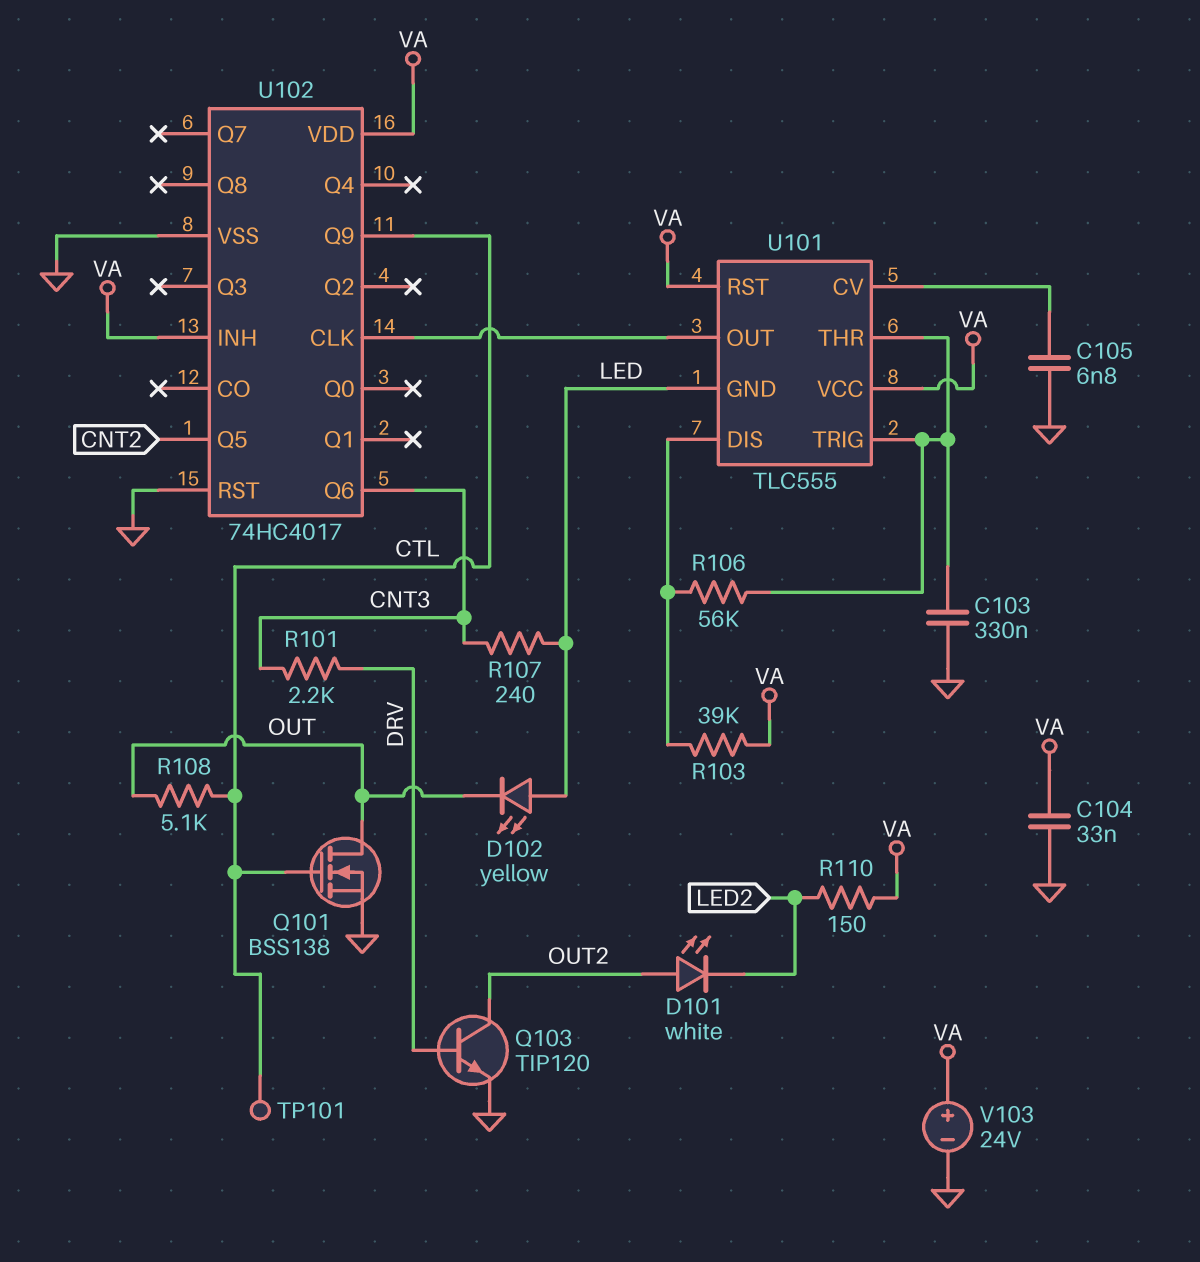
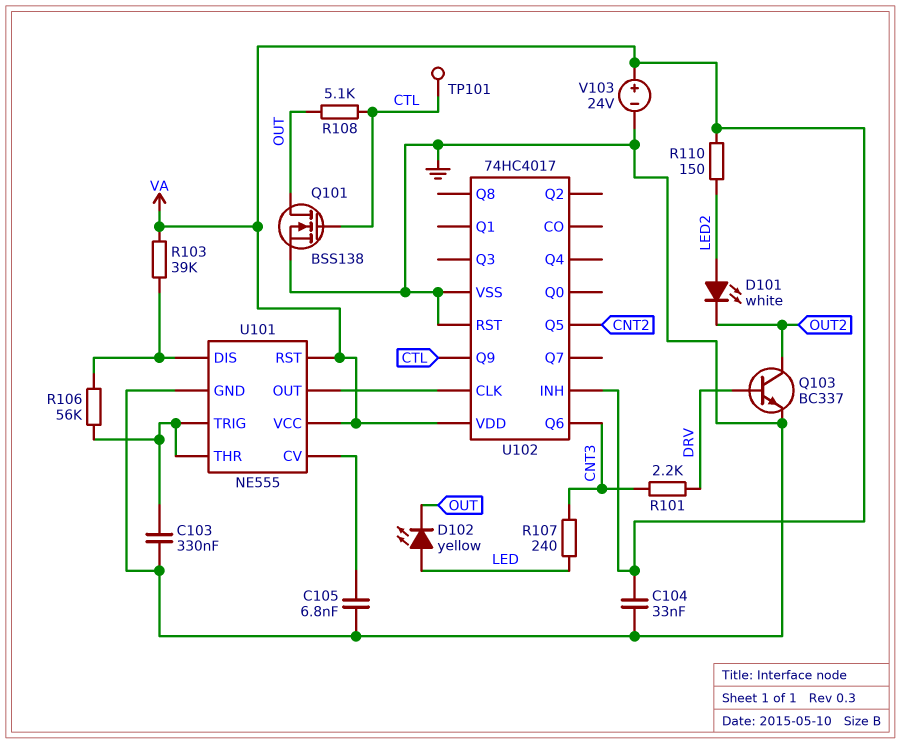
D101: LED white (A OUT2, K LED2) -> LED white (A LED2, K OUT2)
Q103: NPN TIP120 (B DRV, C OUT2, E GND) -> NPN BC337 (B DRV, C OUT2, E GND)
U101: TLC555 -> NE555
U101 pin GND: LED -> GND

